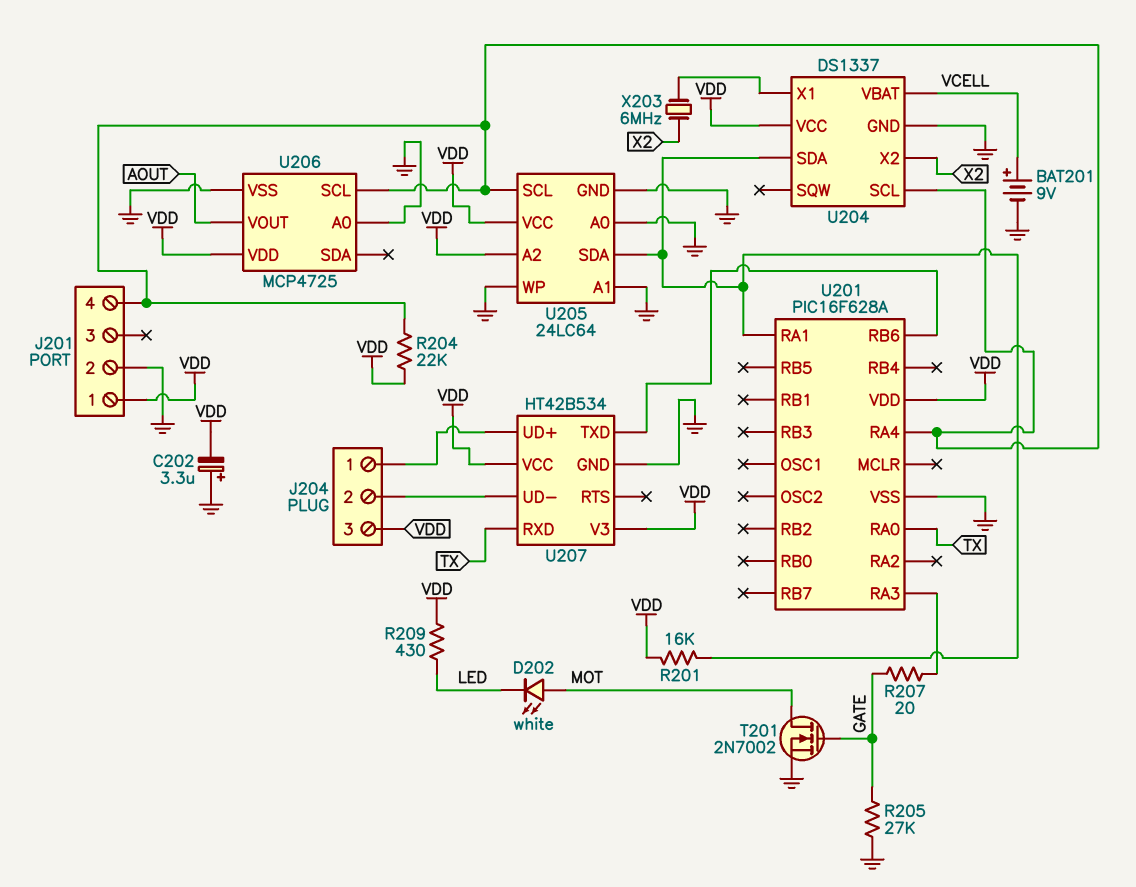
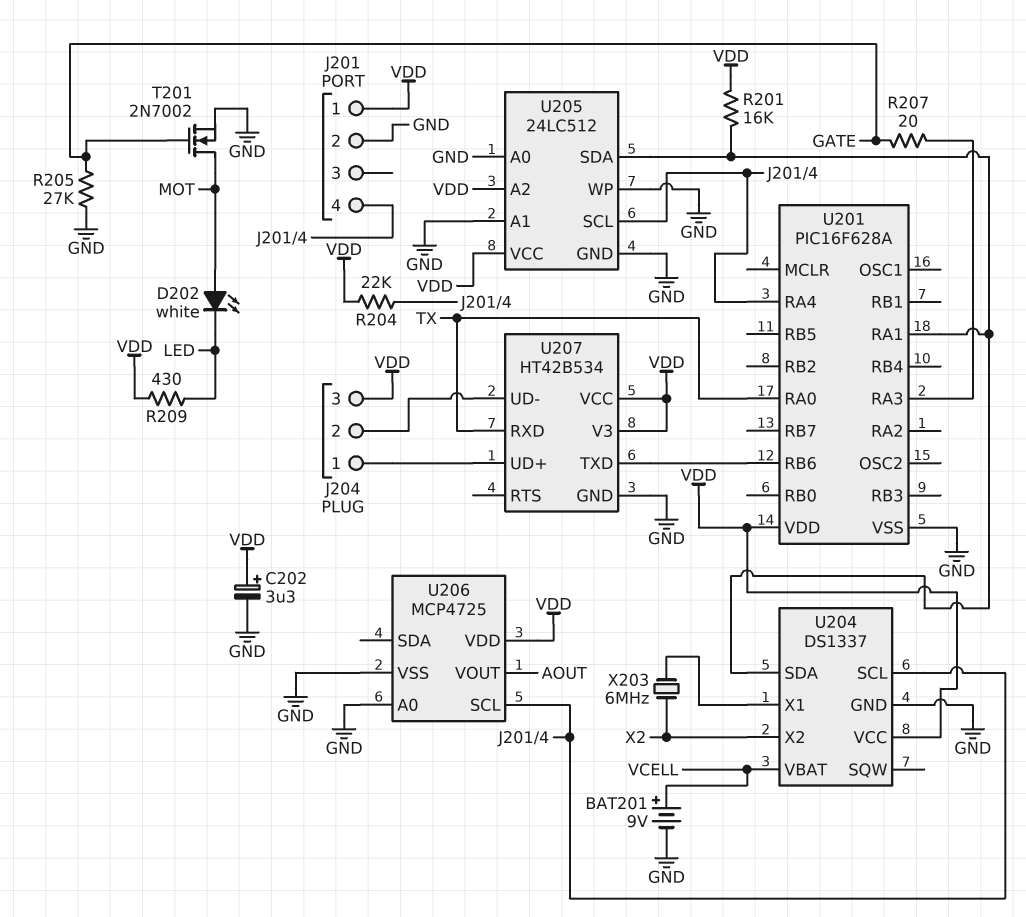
C202: 3.3uF (plus GND, minus VDD) -> 3.3uF (plus VDD, minus GND)
U205: 24LC64 -> 24LC512

